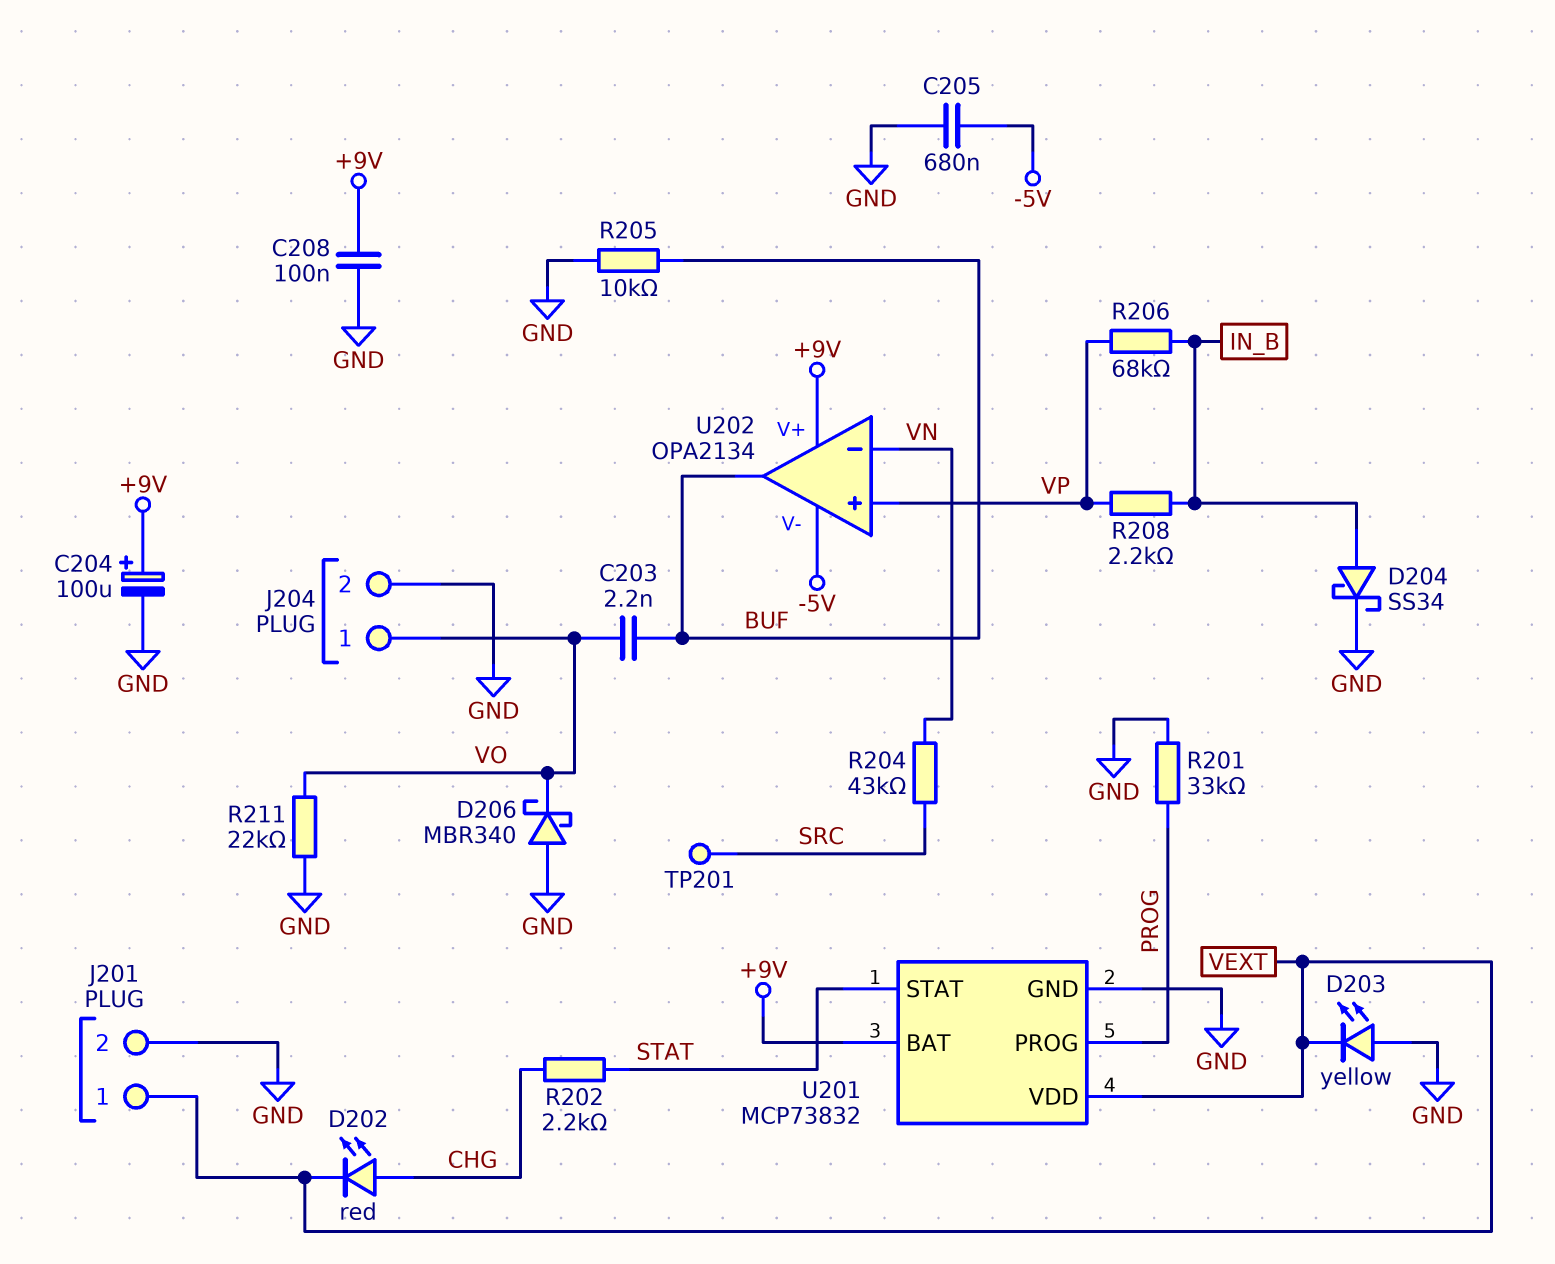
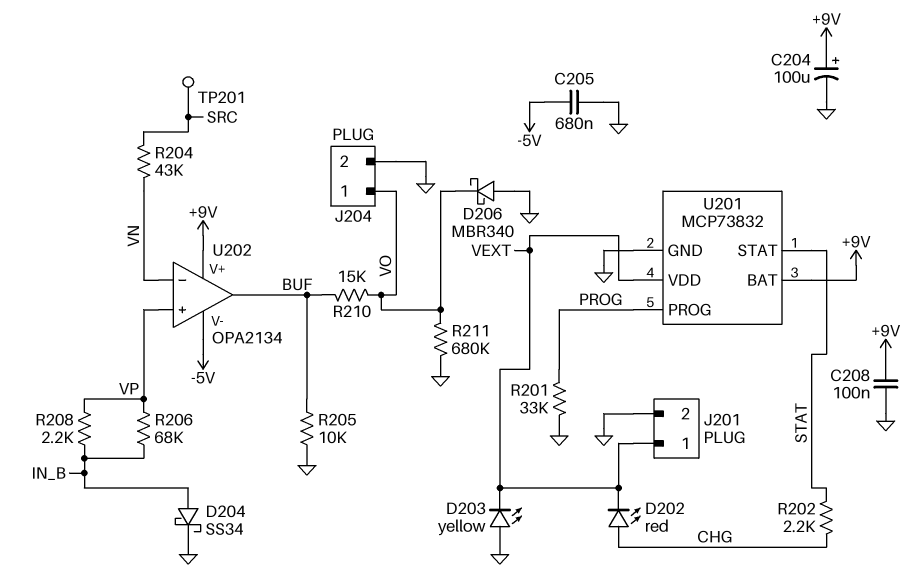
C203: 2.2nF (BUF, VO) -> none
R210: none -> 15k (BUF, VO)
R211: 22k (GND, VO) -> 680k (GND, VO)

